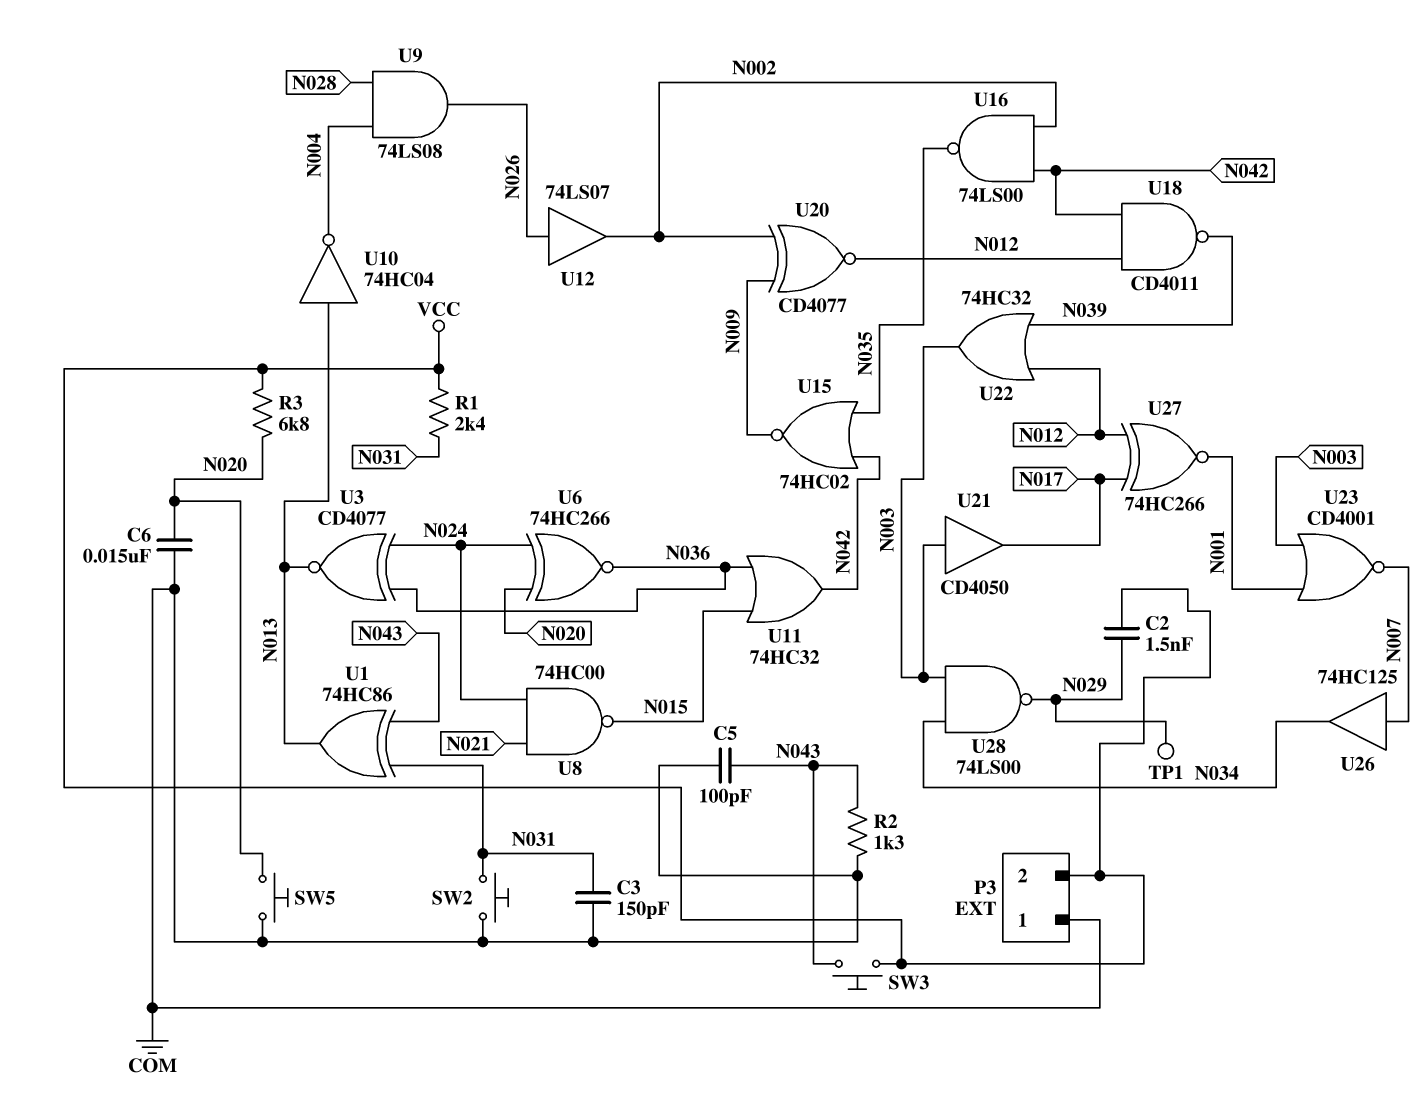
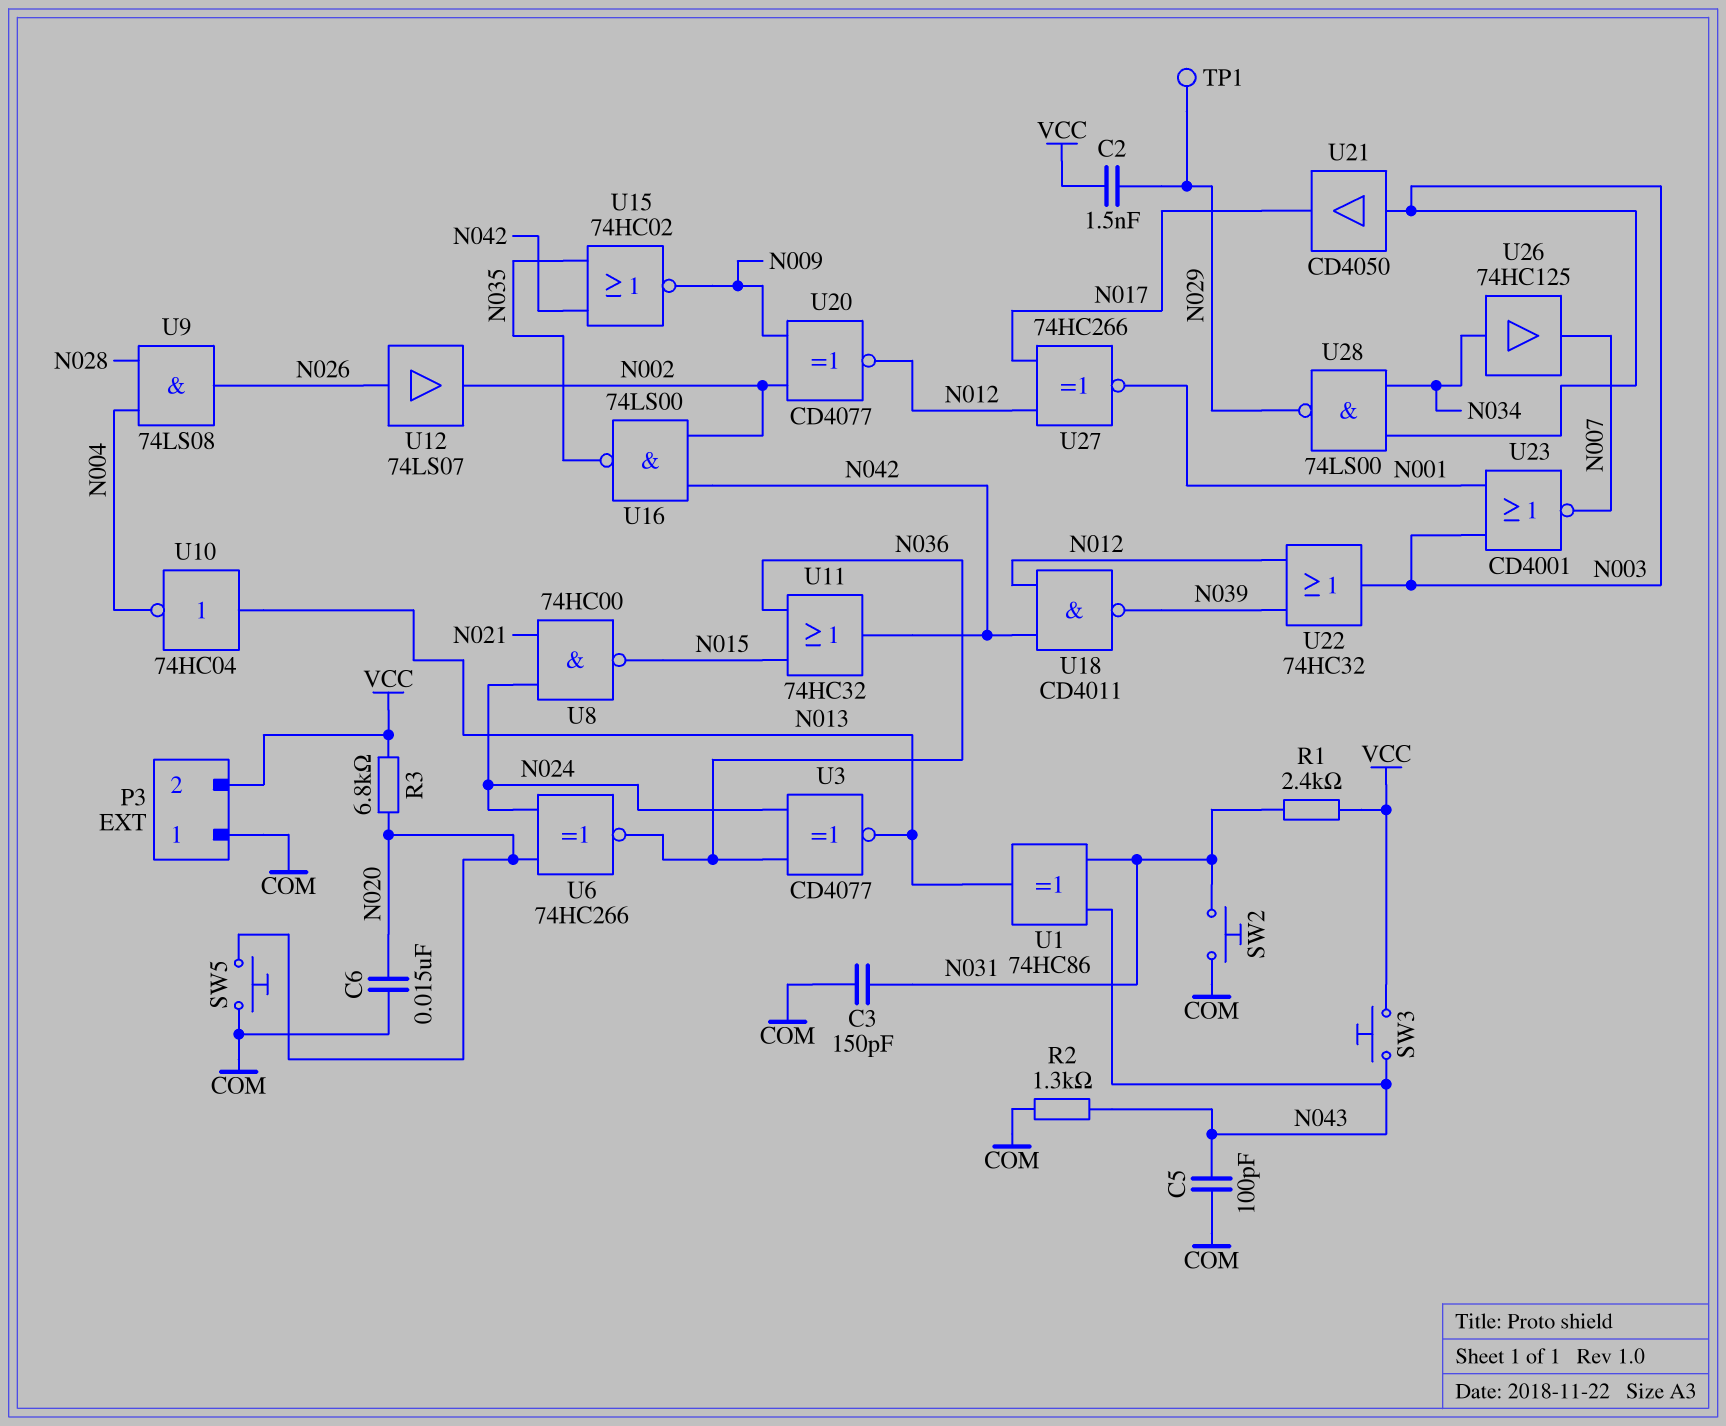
U26: buffer 74HC125 (in N007, out N034) -> buffer 74HC125 (in N034, out N007)

